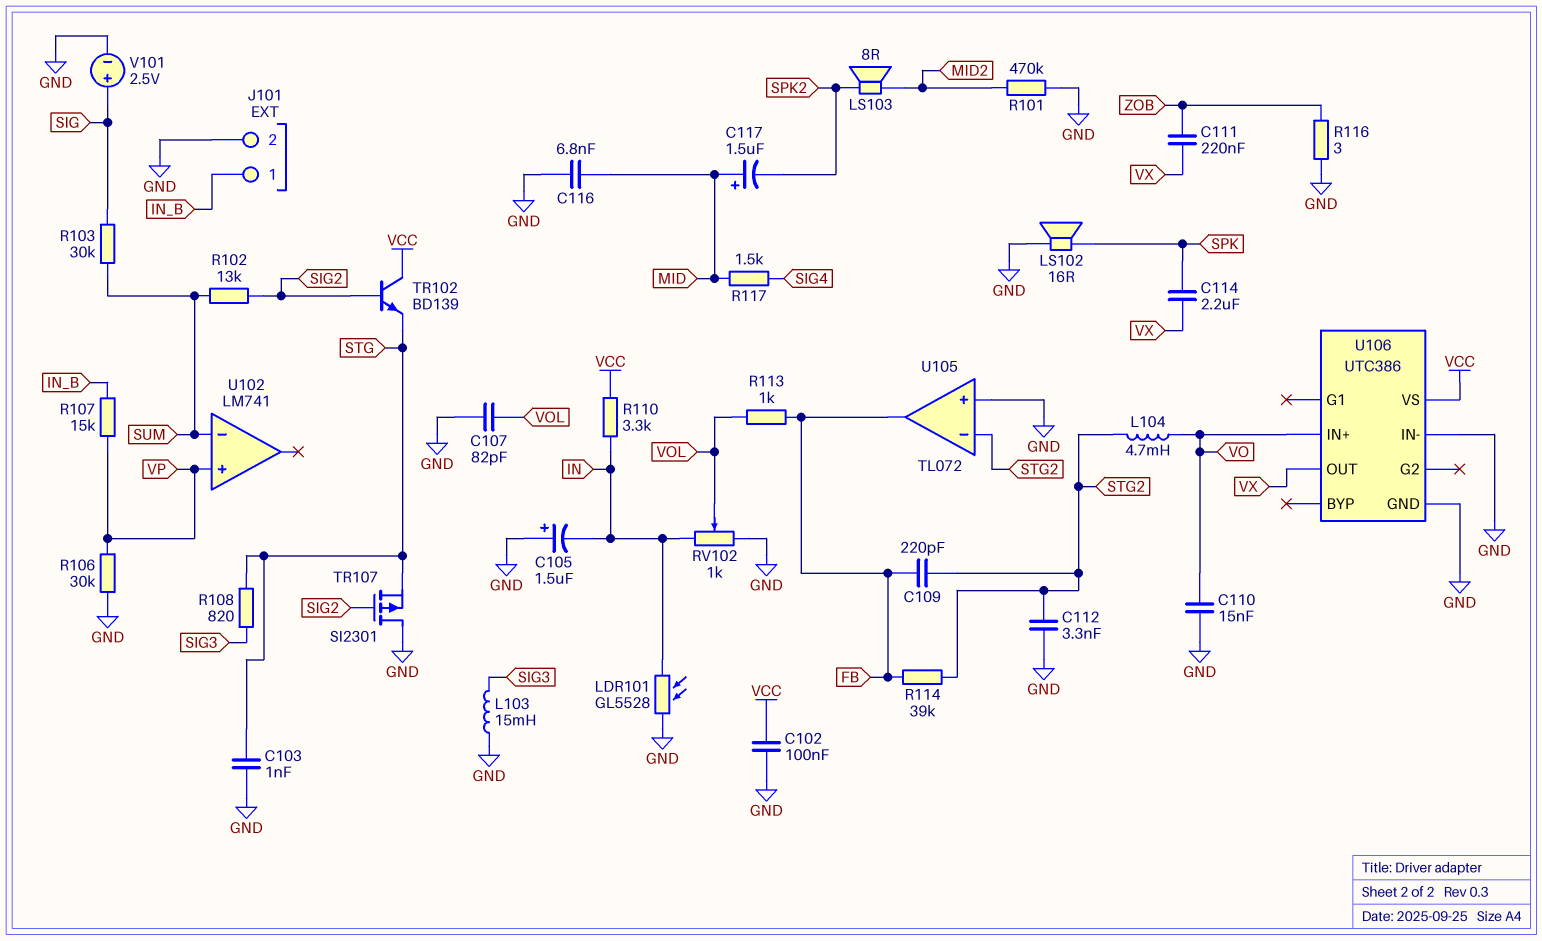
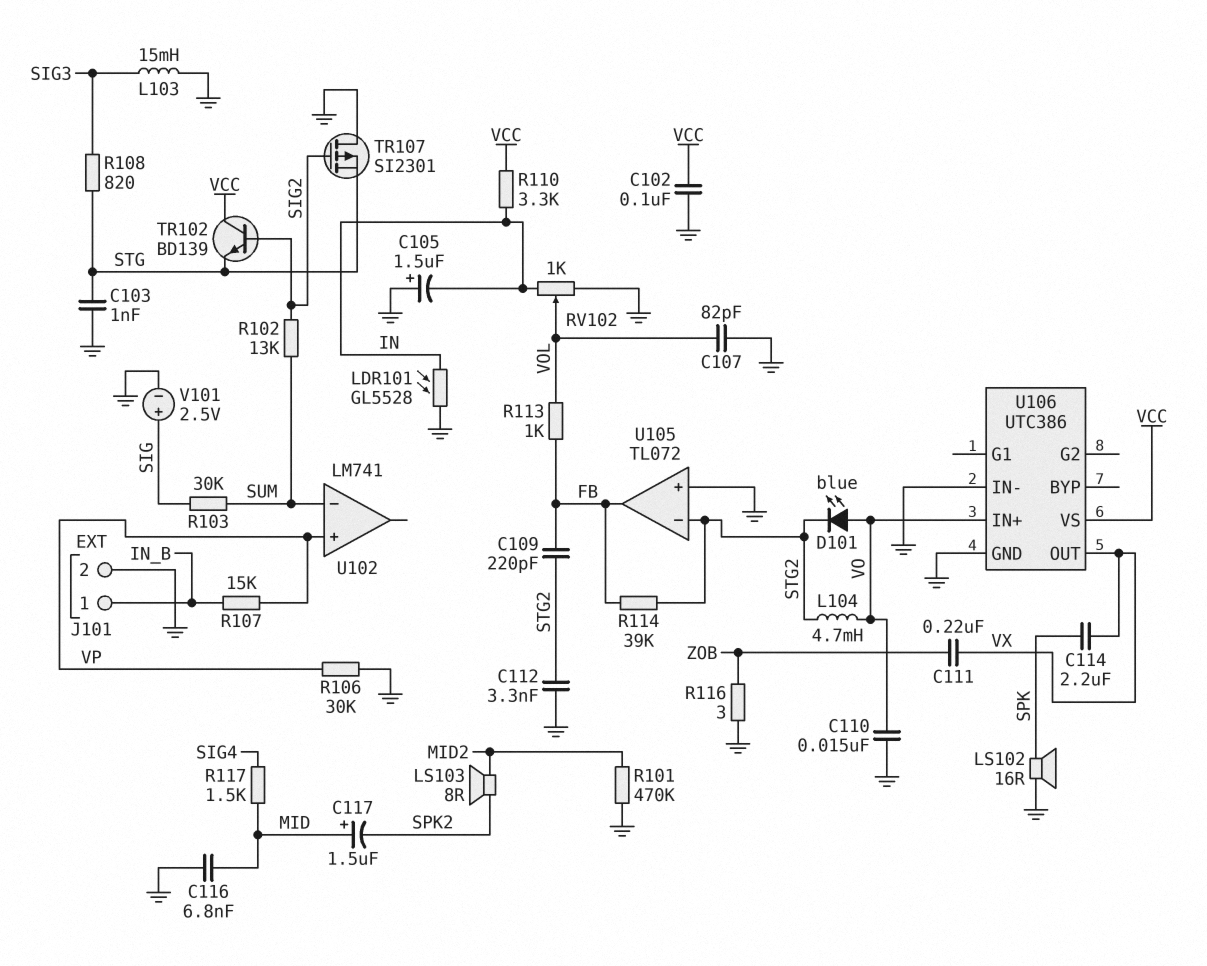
D101: none -> LED blue (A VO, K STG2)

